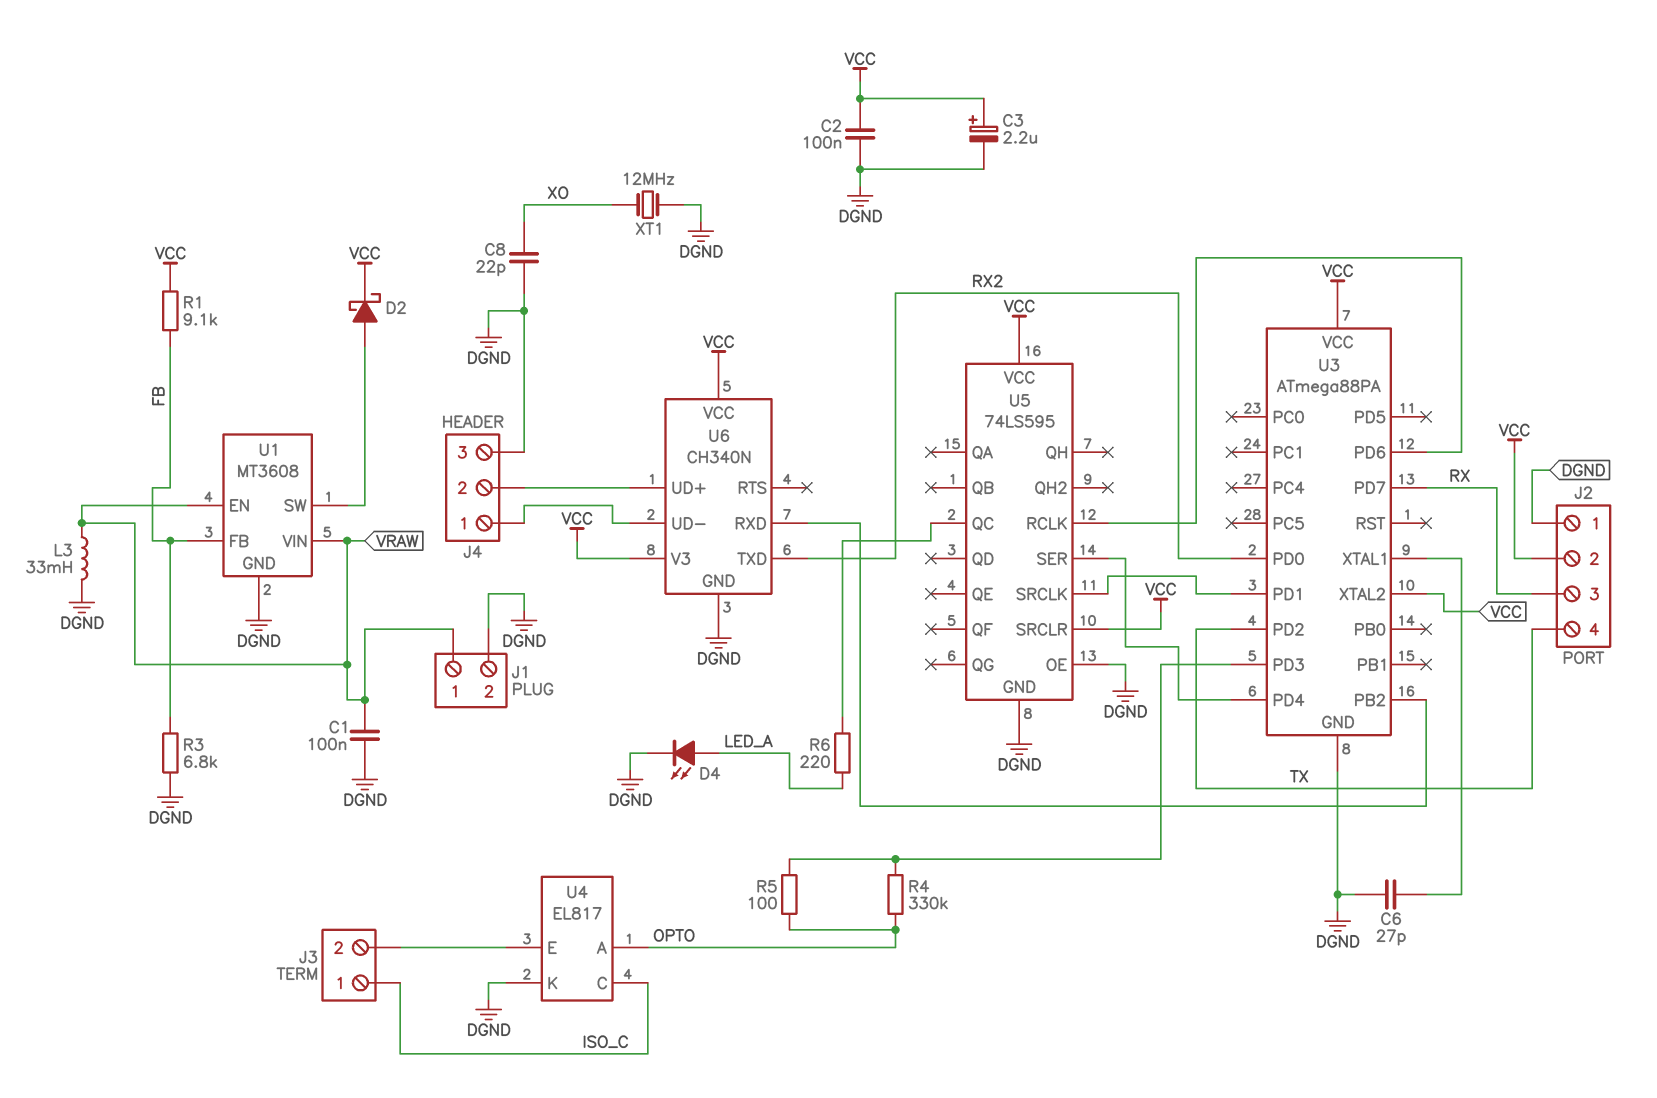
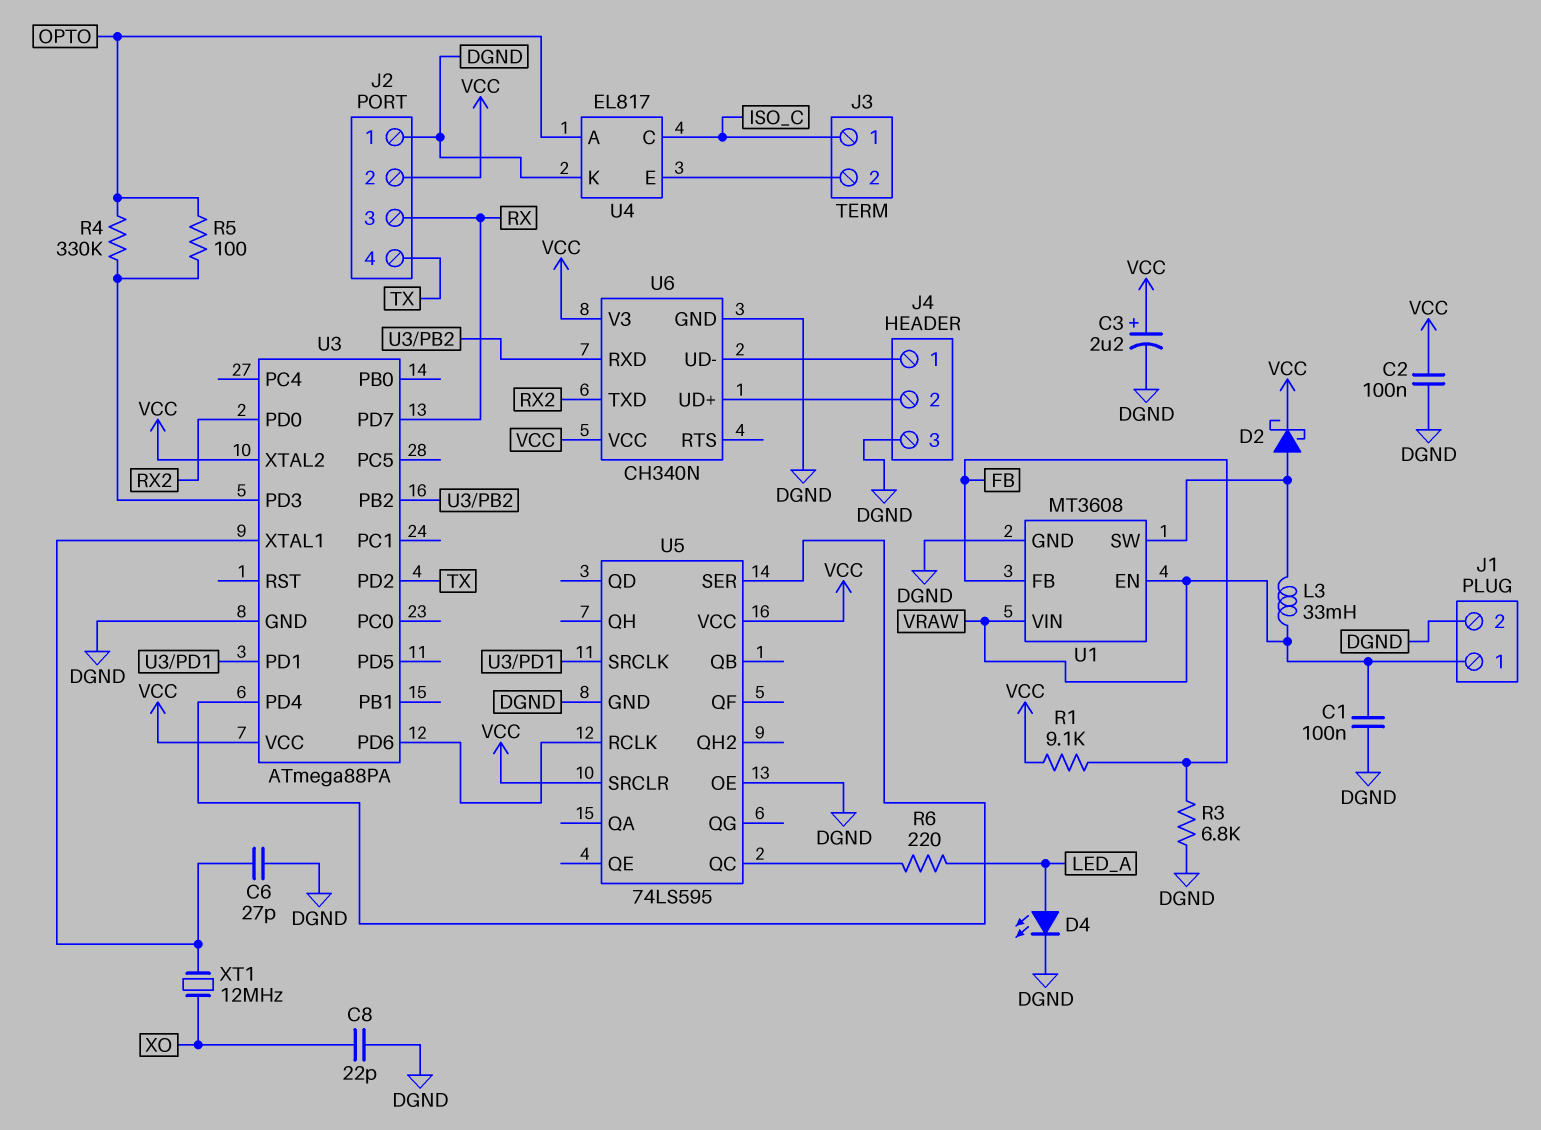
L3: 33mH (DGND, VRAW) -> 33mH (U1/SW, VRAW)
XT1: 12MHz (DGND, XO) -> 12MHz (U3/XTAL1, XO)

